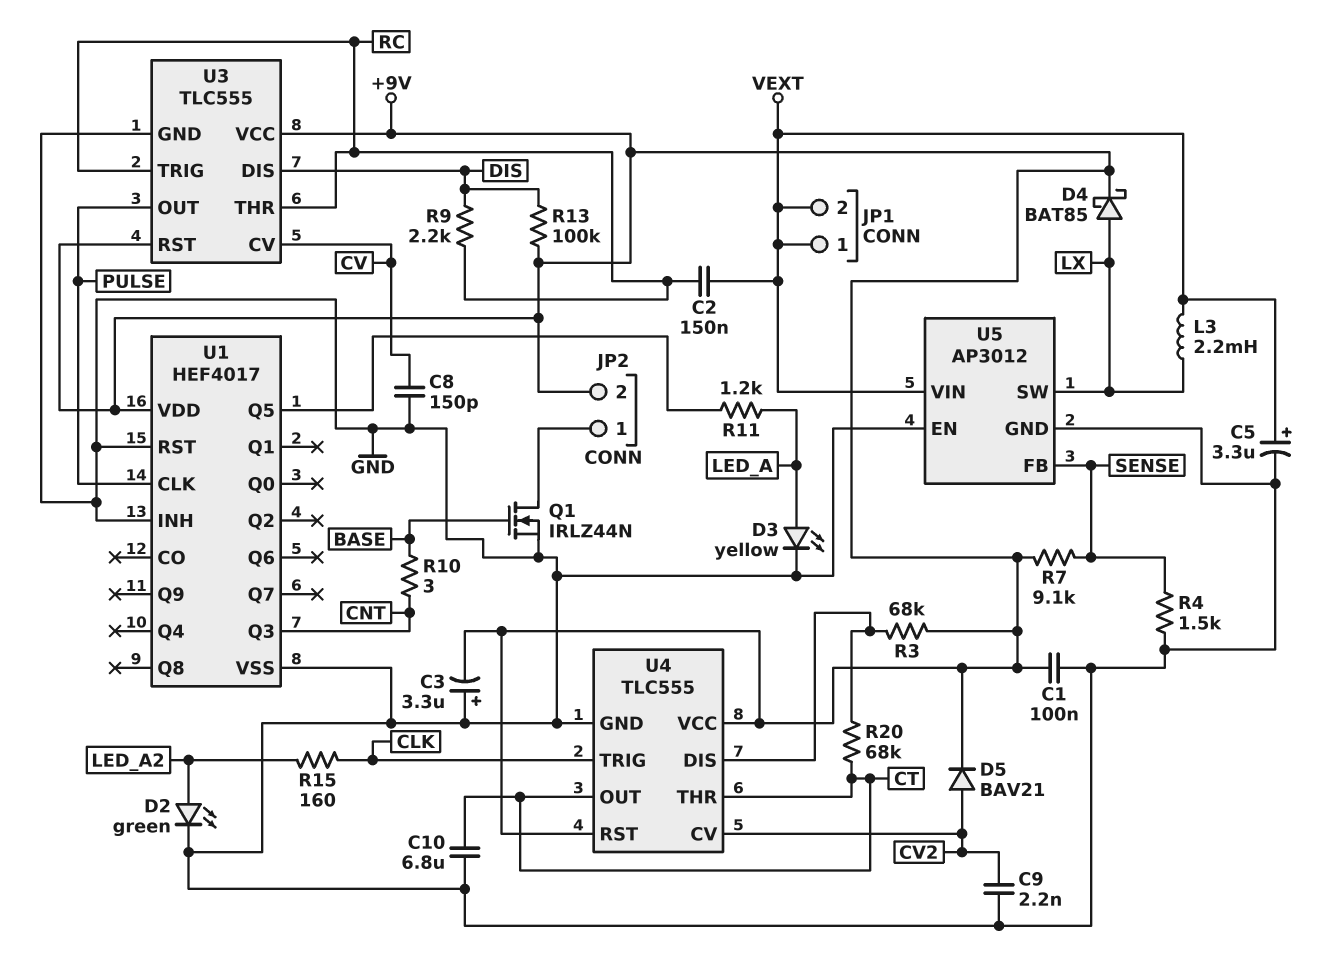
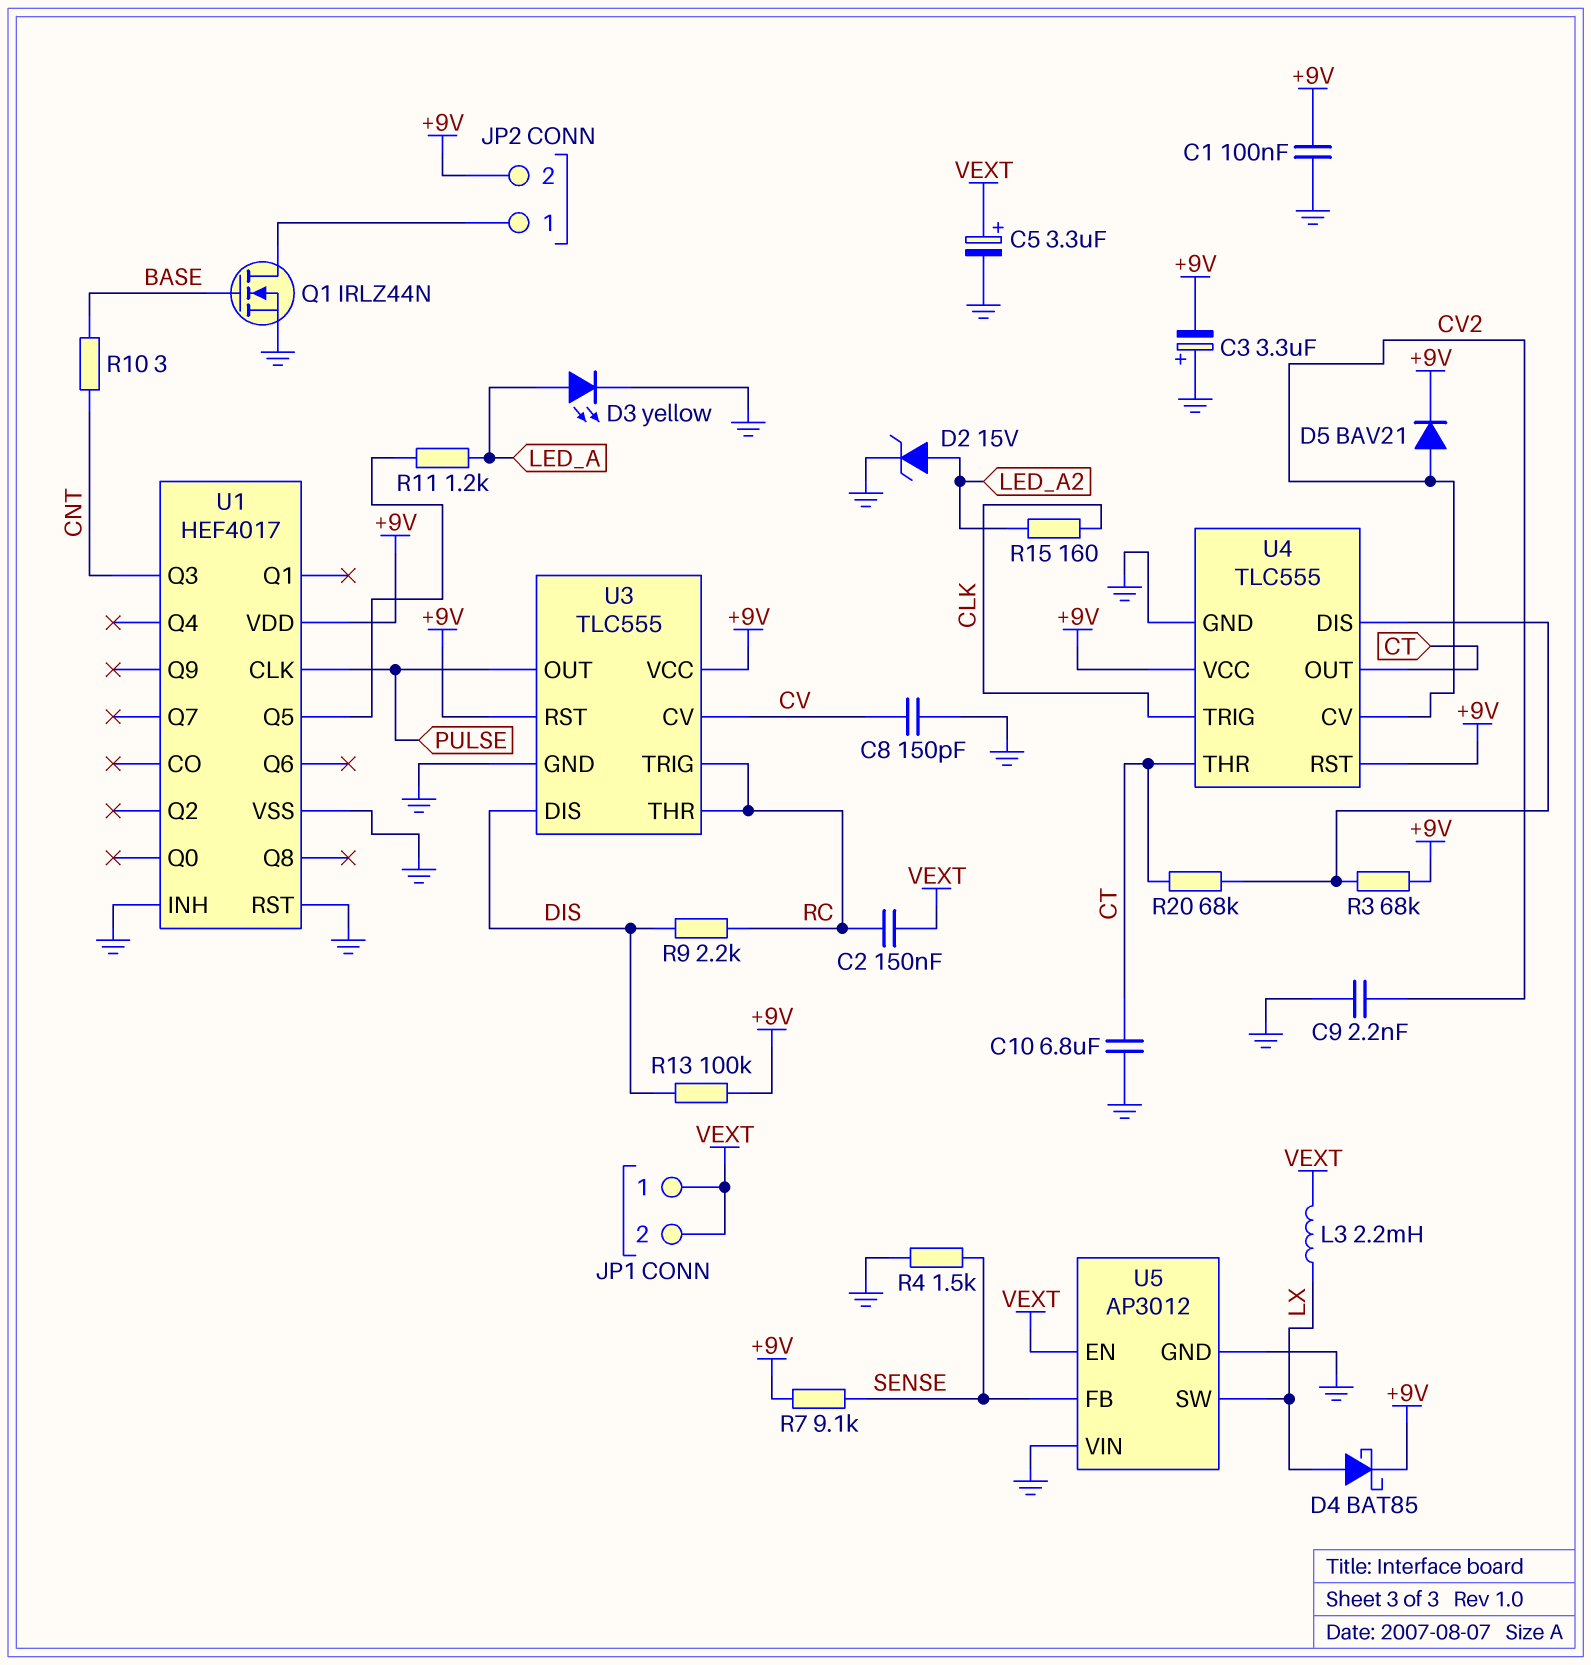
D2: LED green (A LED_A2, K GND) -> zener 15V (A LED_A2, K GND)
U5 pin EN: GND -> VEXT
U5 pin VIN: VEXT -> GND

